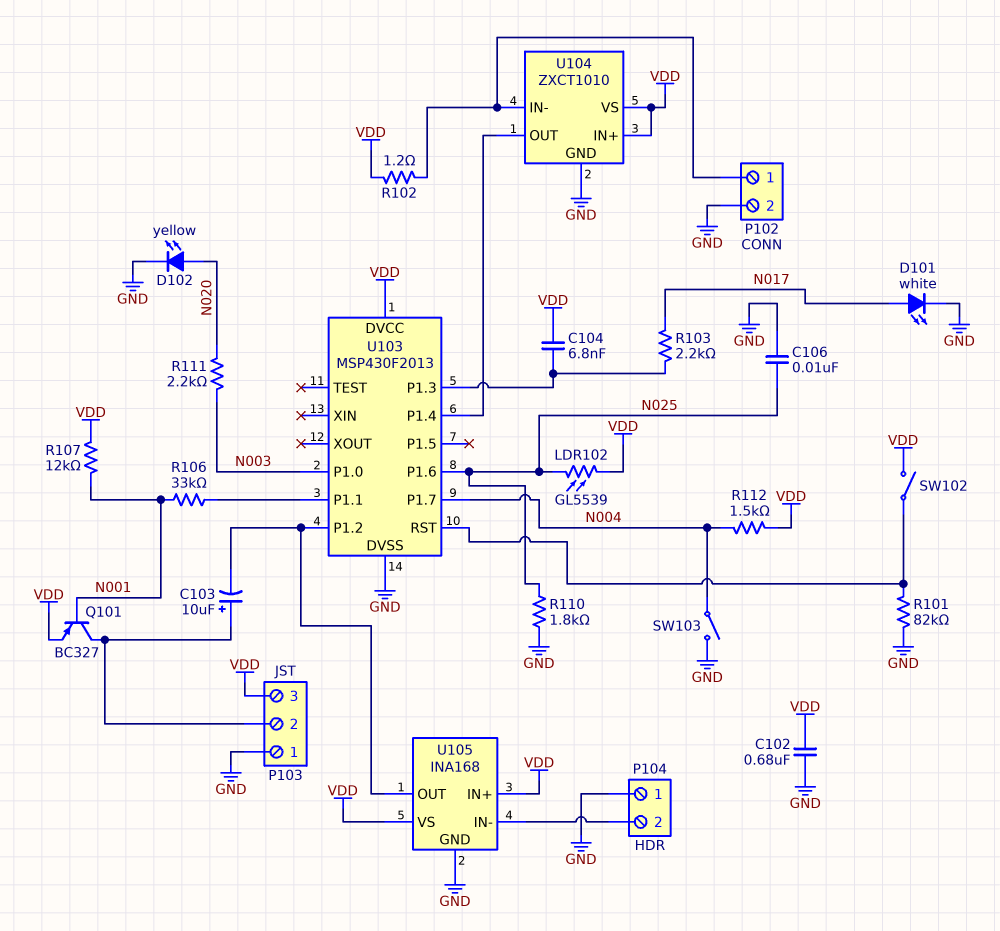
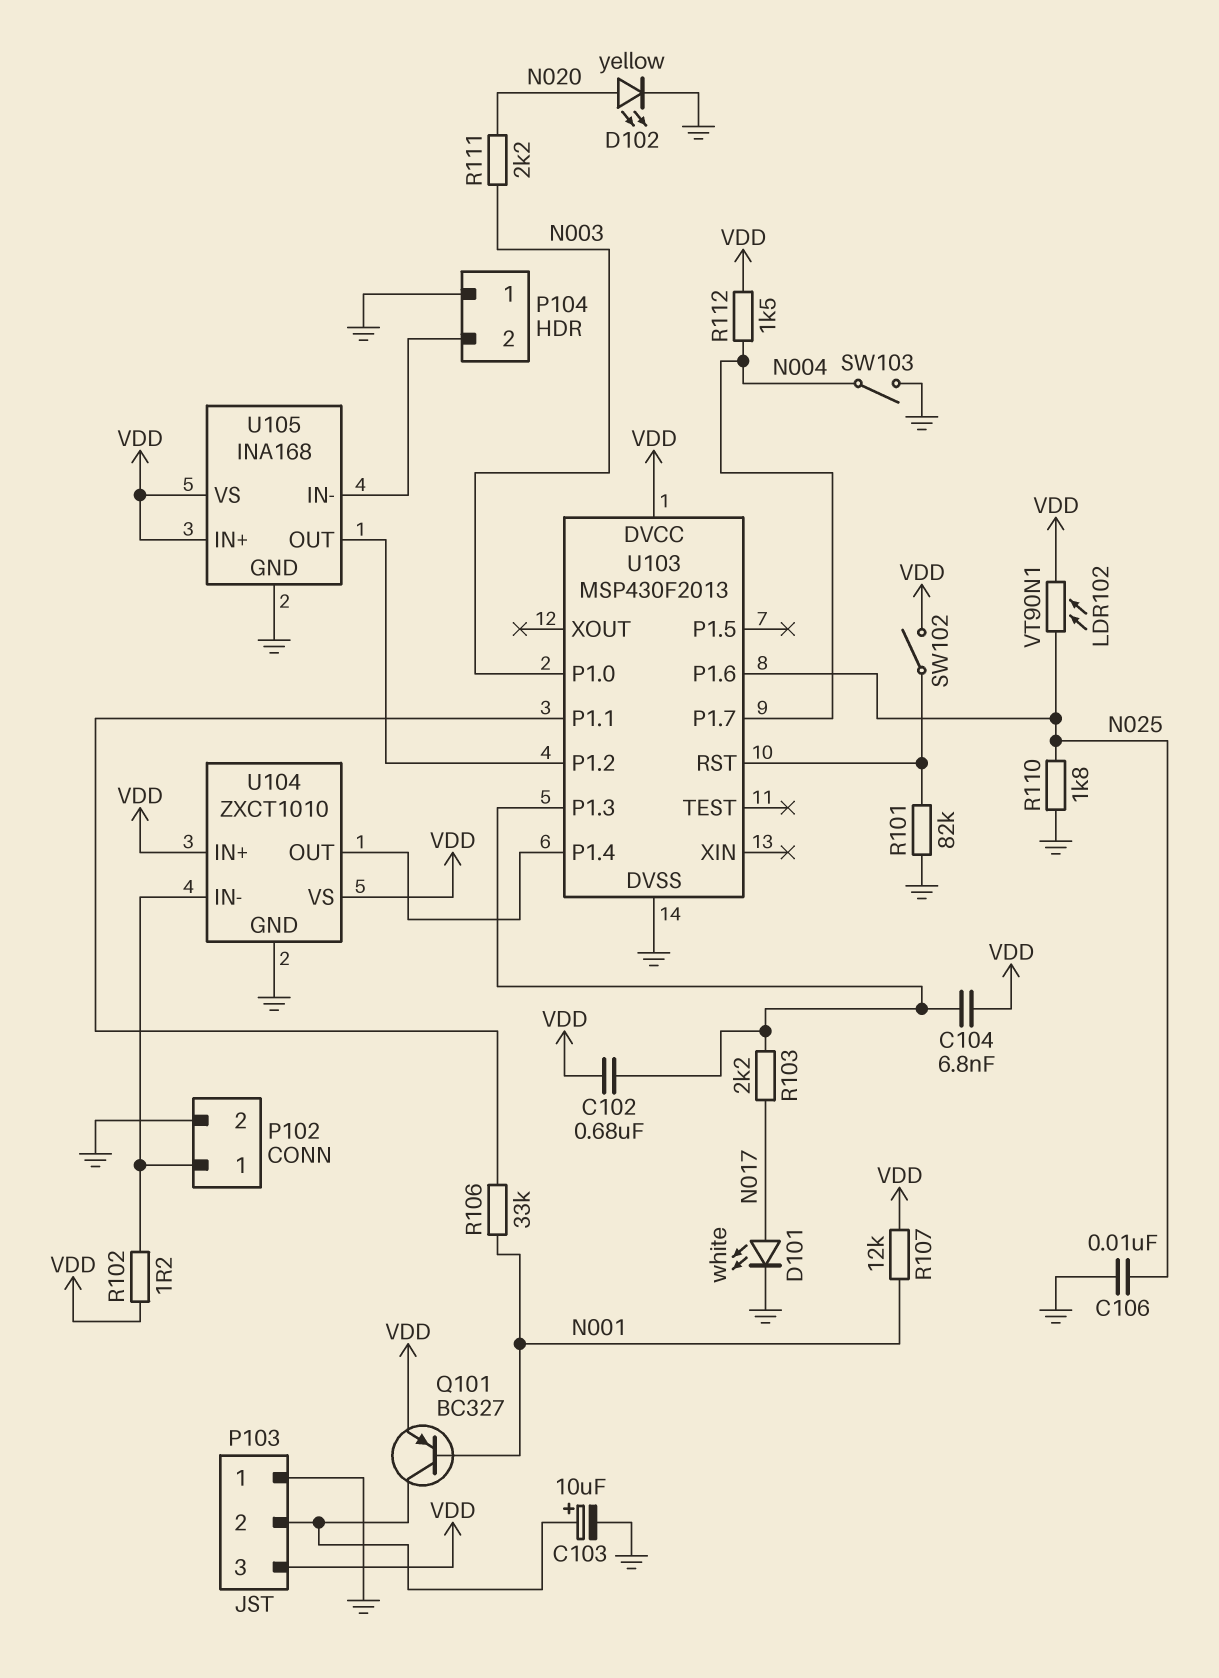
C102: 680nF (GND, VDD) -> 680nF (U103/P1.3, VDD)
C103: 10uF (plus P103/2, minus U103/P1.2) -> 10uF (plus P103/2, minus GND)
LDR102: GL5539 (N025, VDD) -> VT90N1 (N025, VDD)

